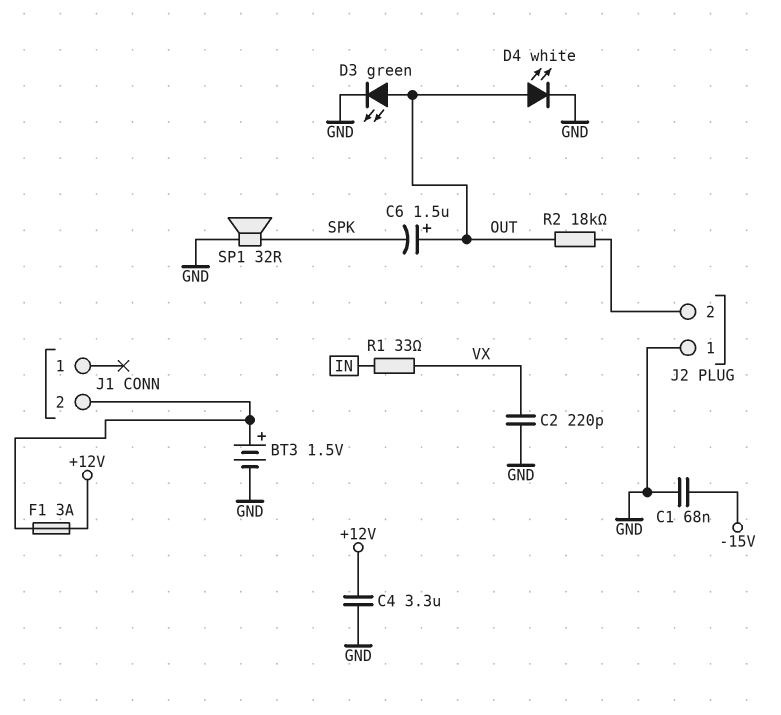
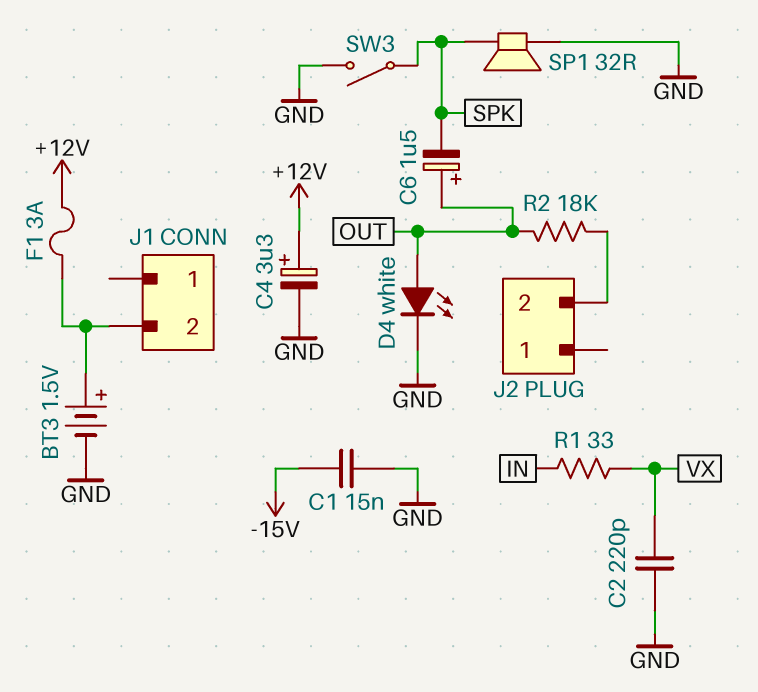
C1: 68nF (-15V, GND) -> 15nF (-15V, GND)
C4: 3.3uF (+12V, GND) -> 3.3uF (plus +12V, minus GND)
D3: LED green (A OUT, K GND) -> none
J2 pin 1: GND -> none
SW3: none -> switch (GND, SPK)

